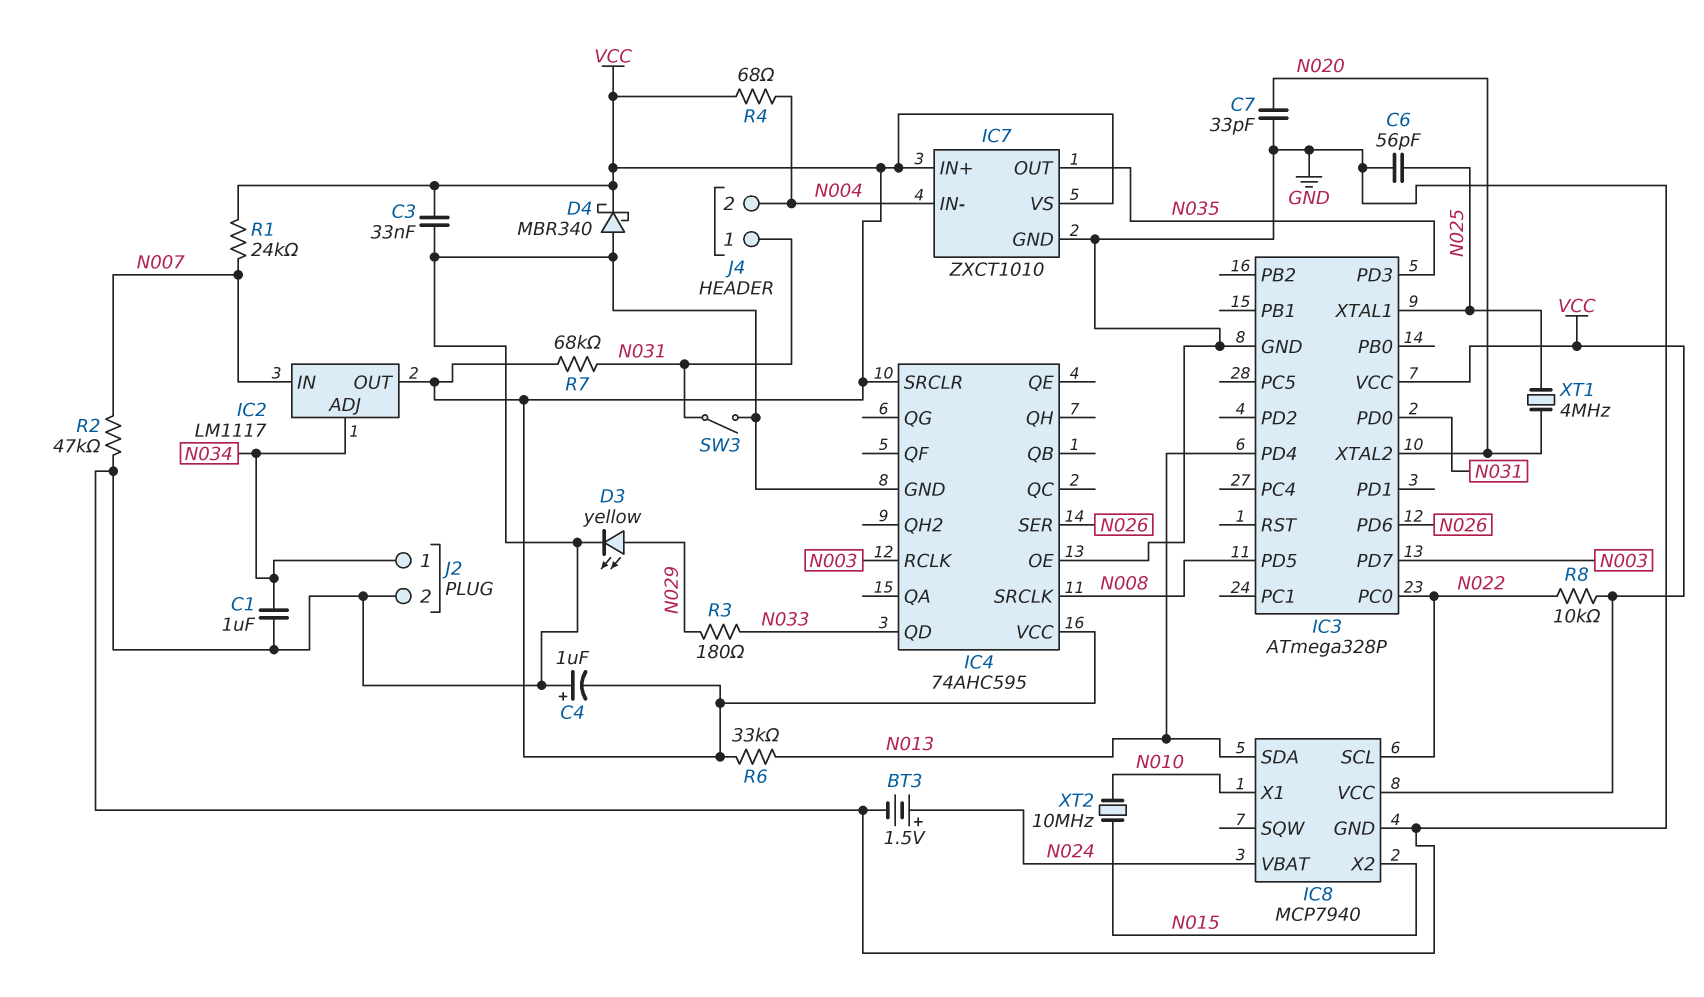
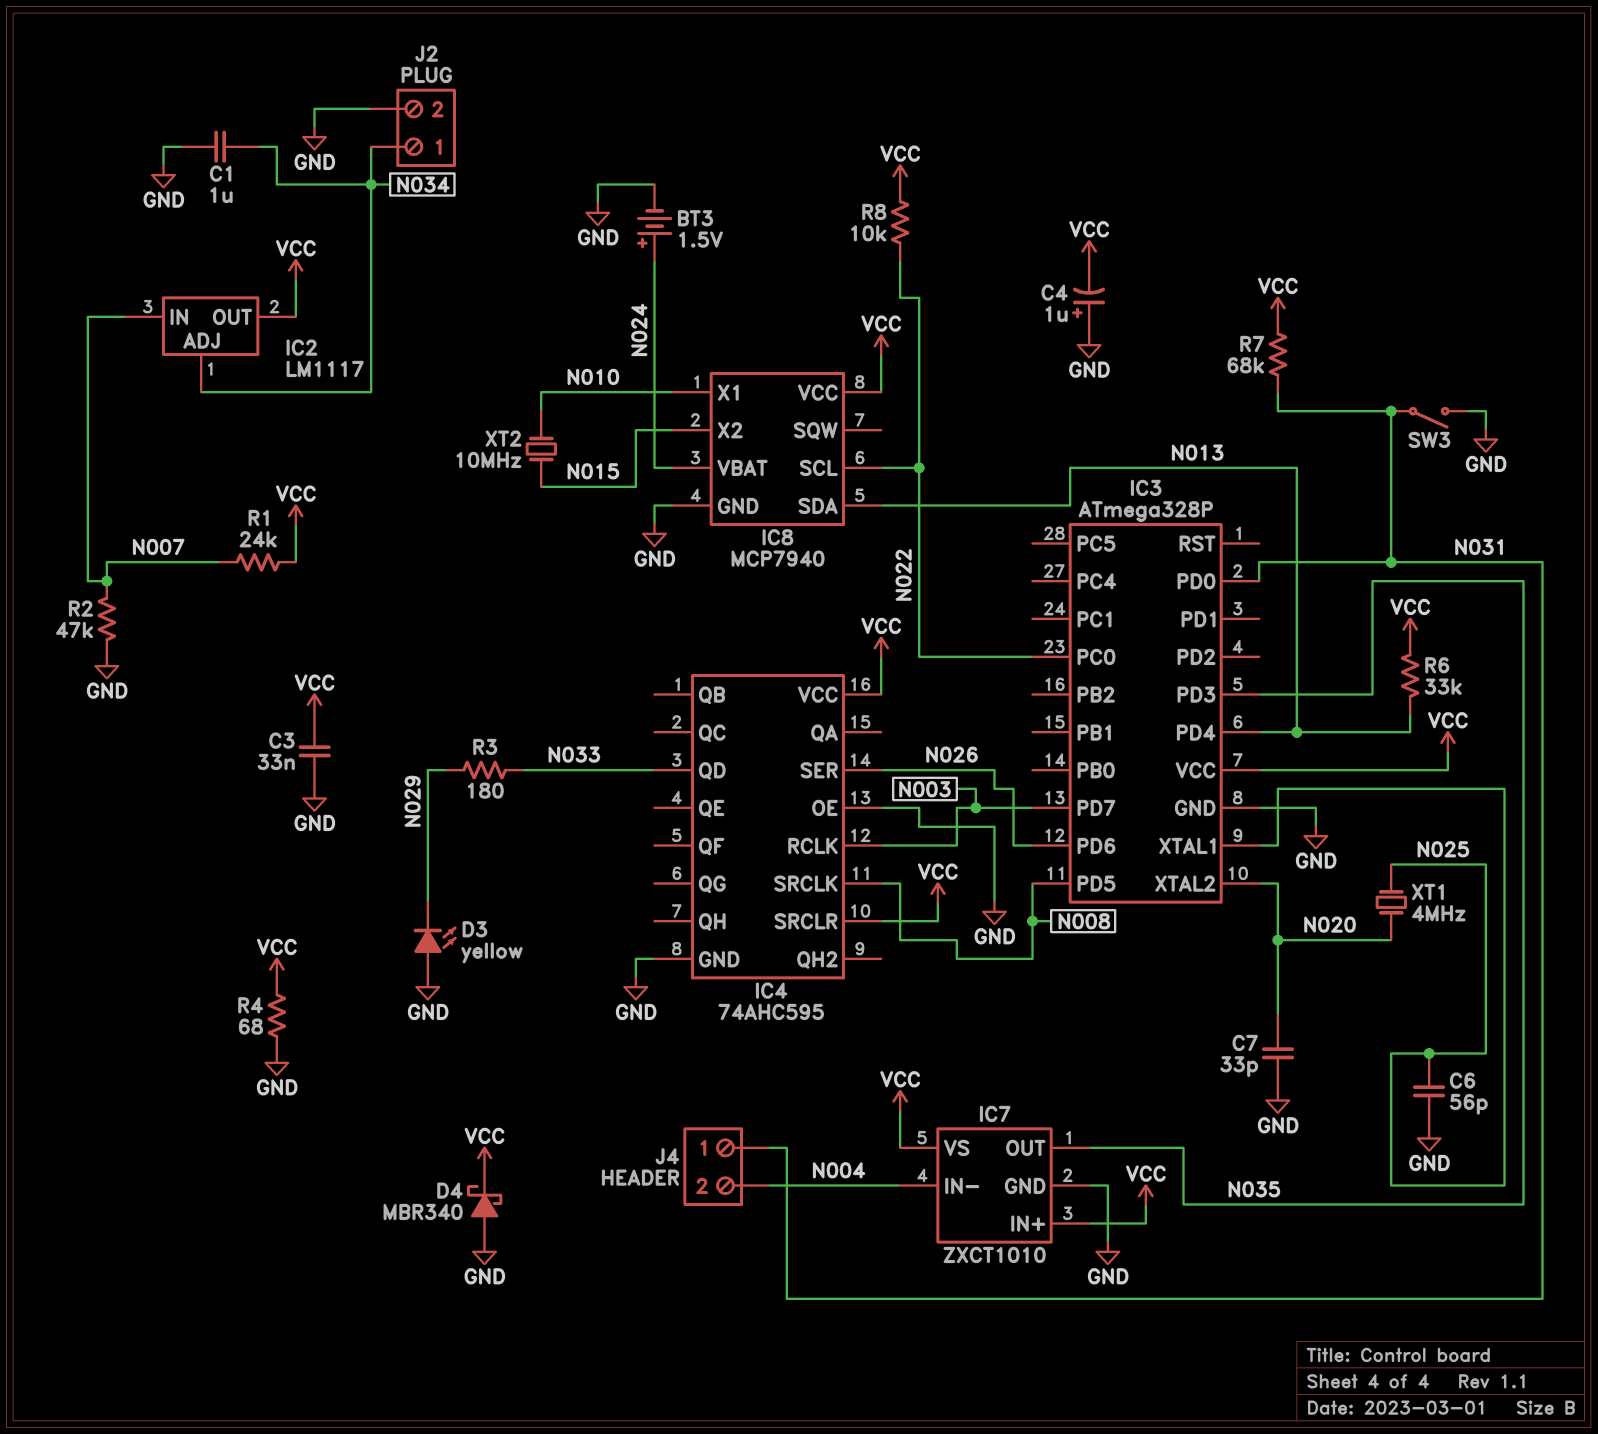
D3: LED yellow (A N029, K GND) -> LED yellow (A GND, K N029)
R4: 68 (N004, VCC) -> 68 (GND, VCC)

